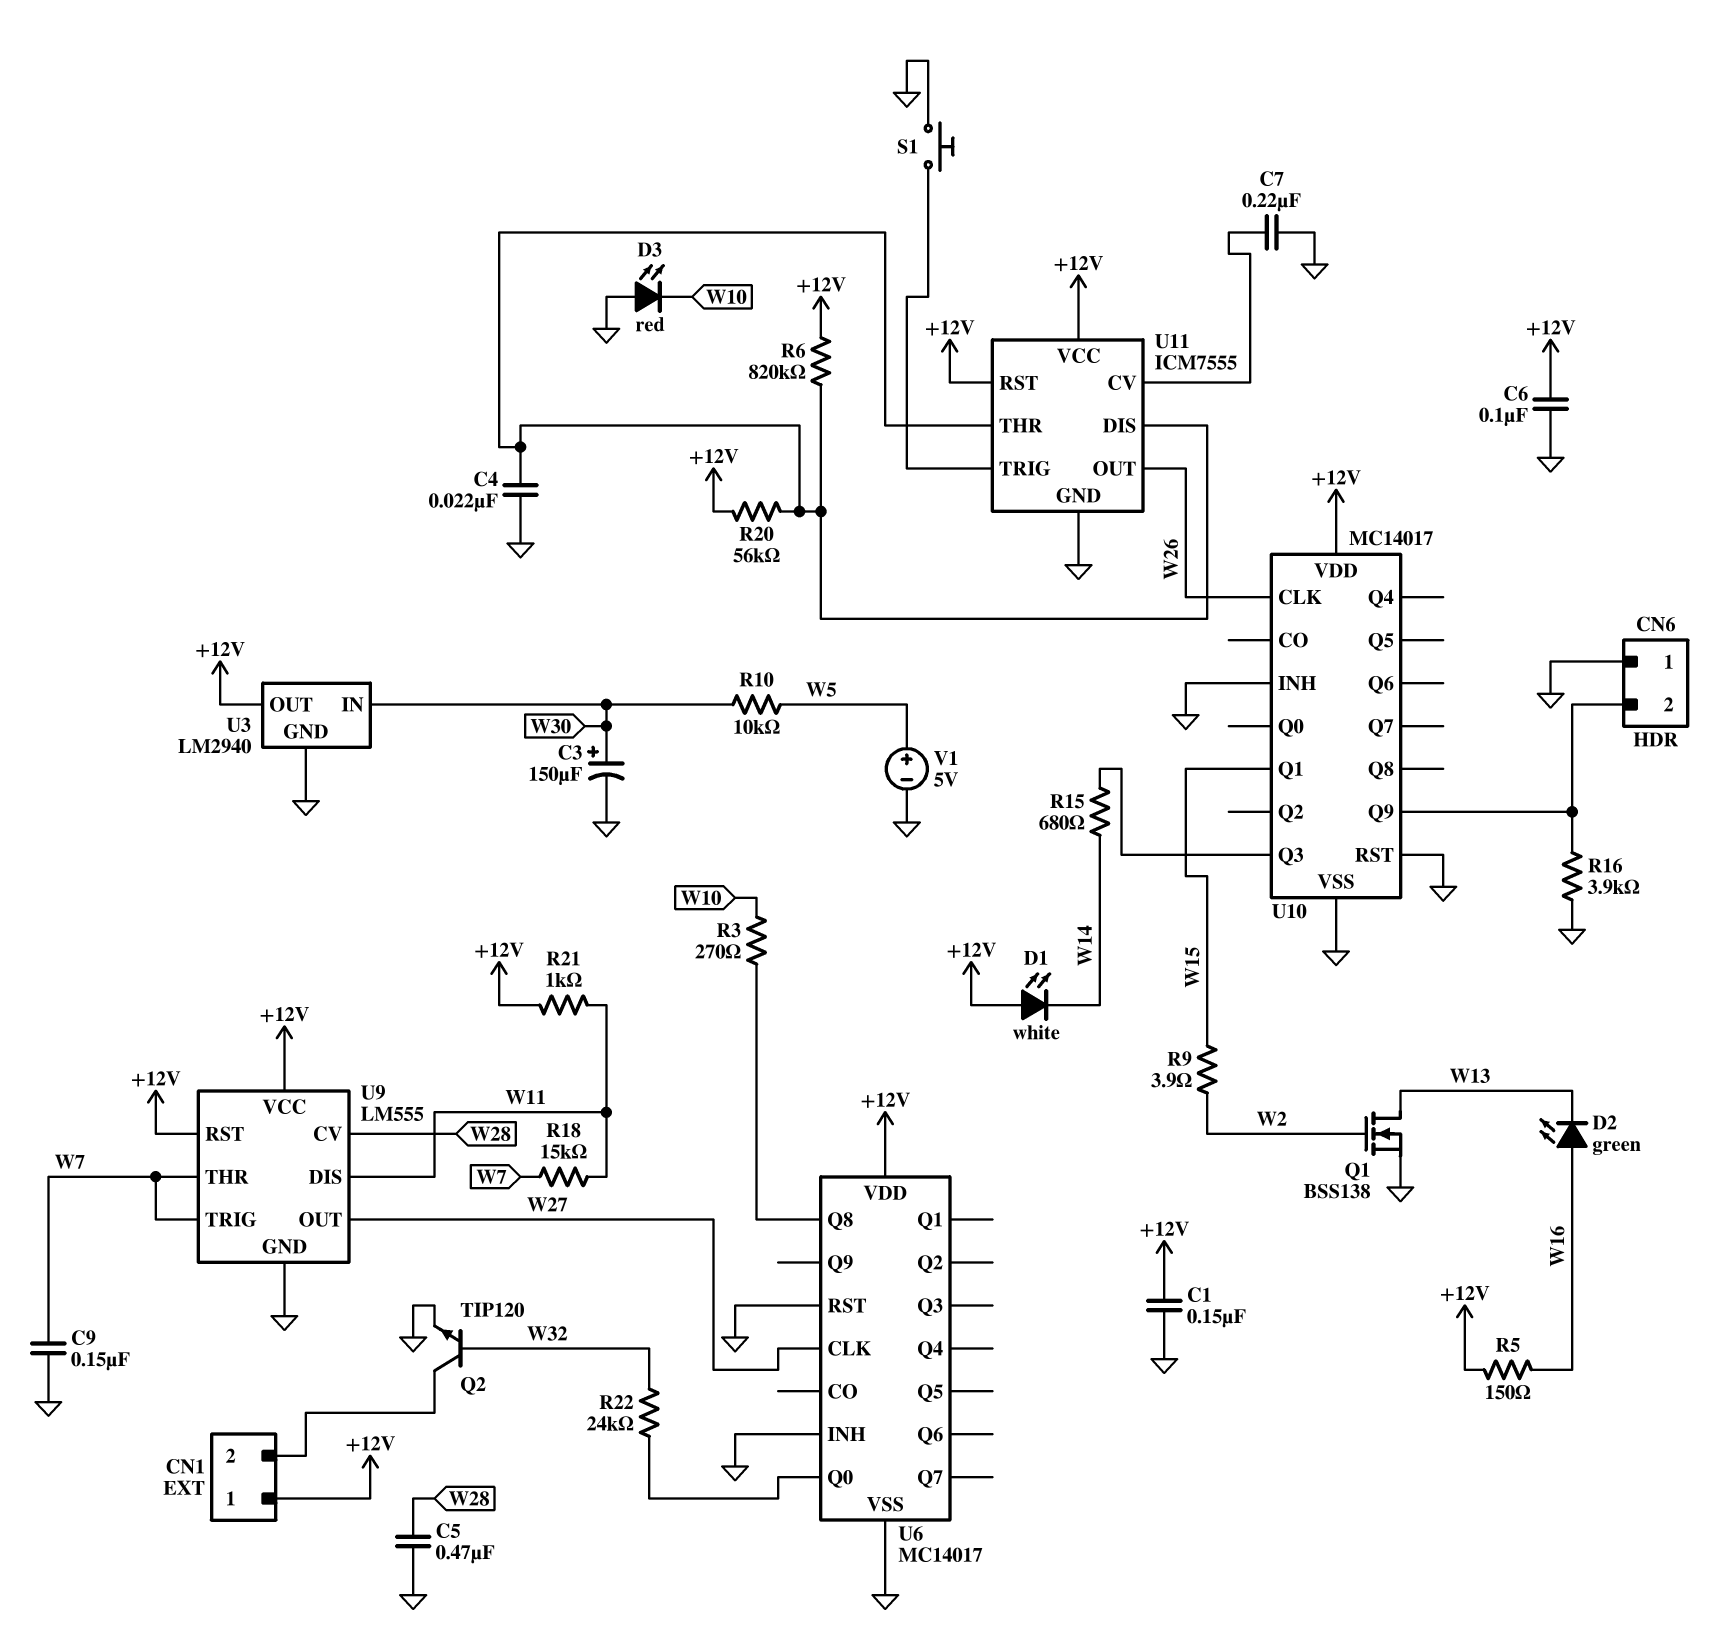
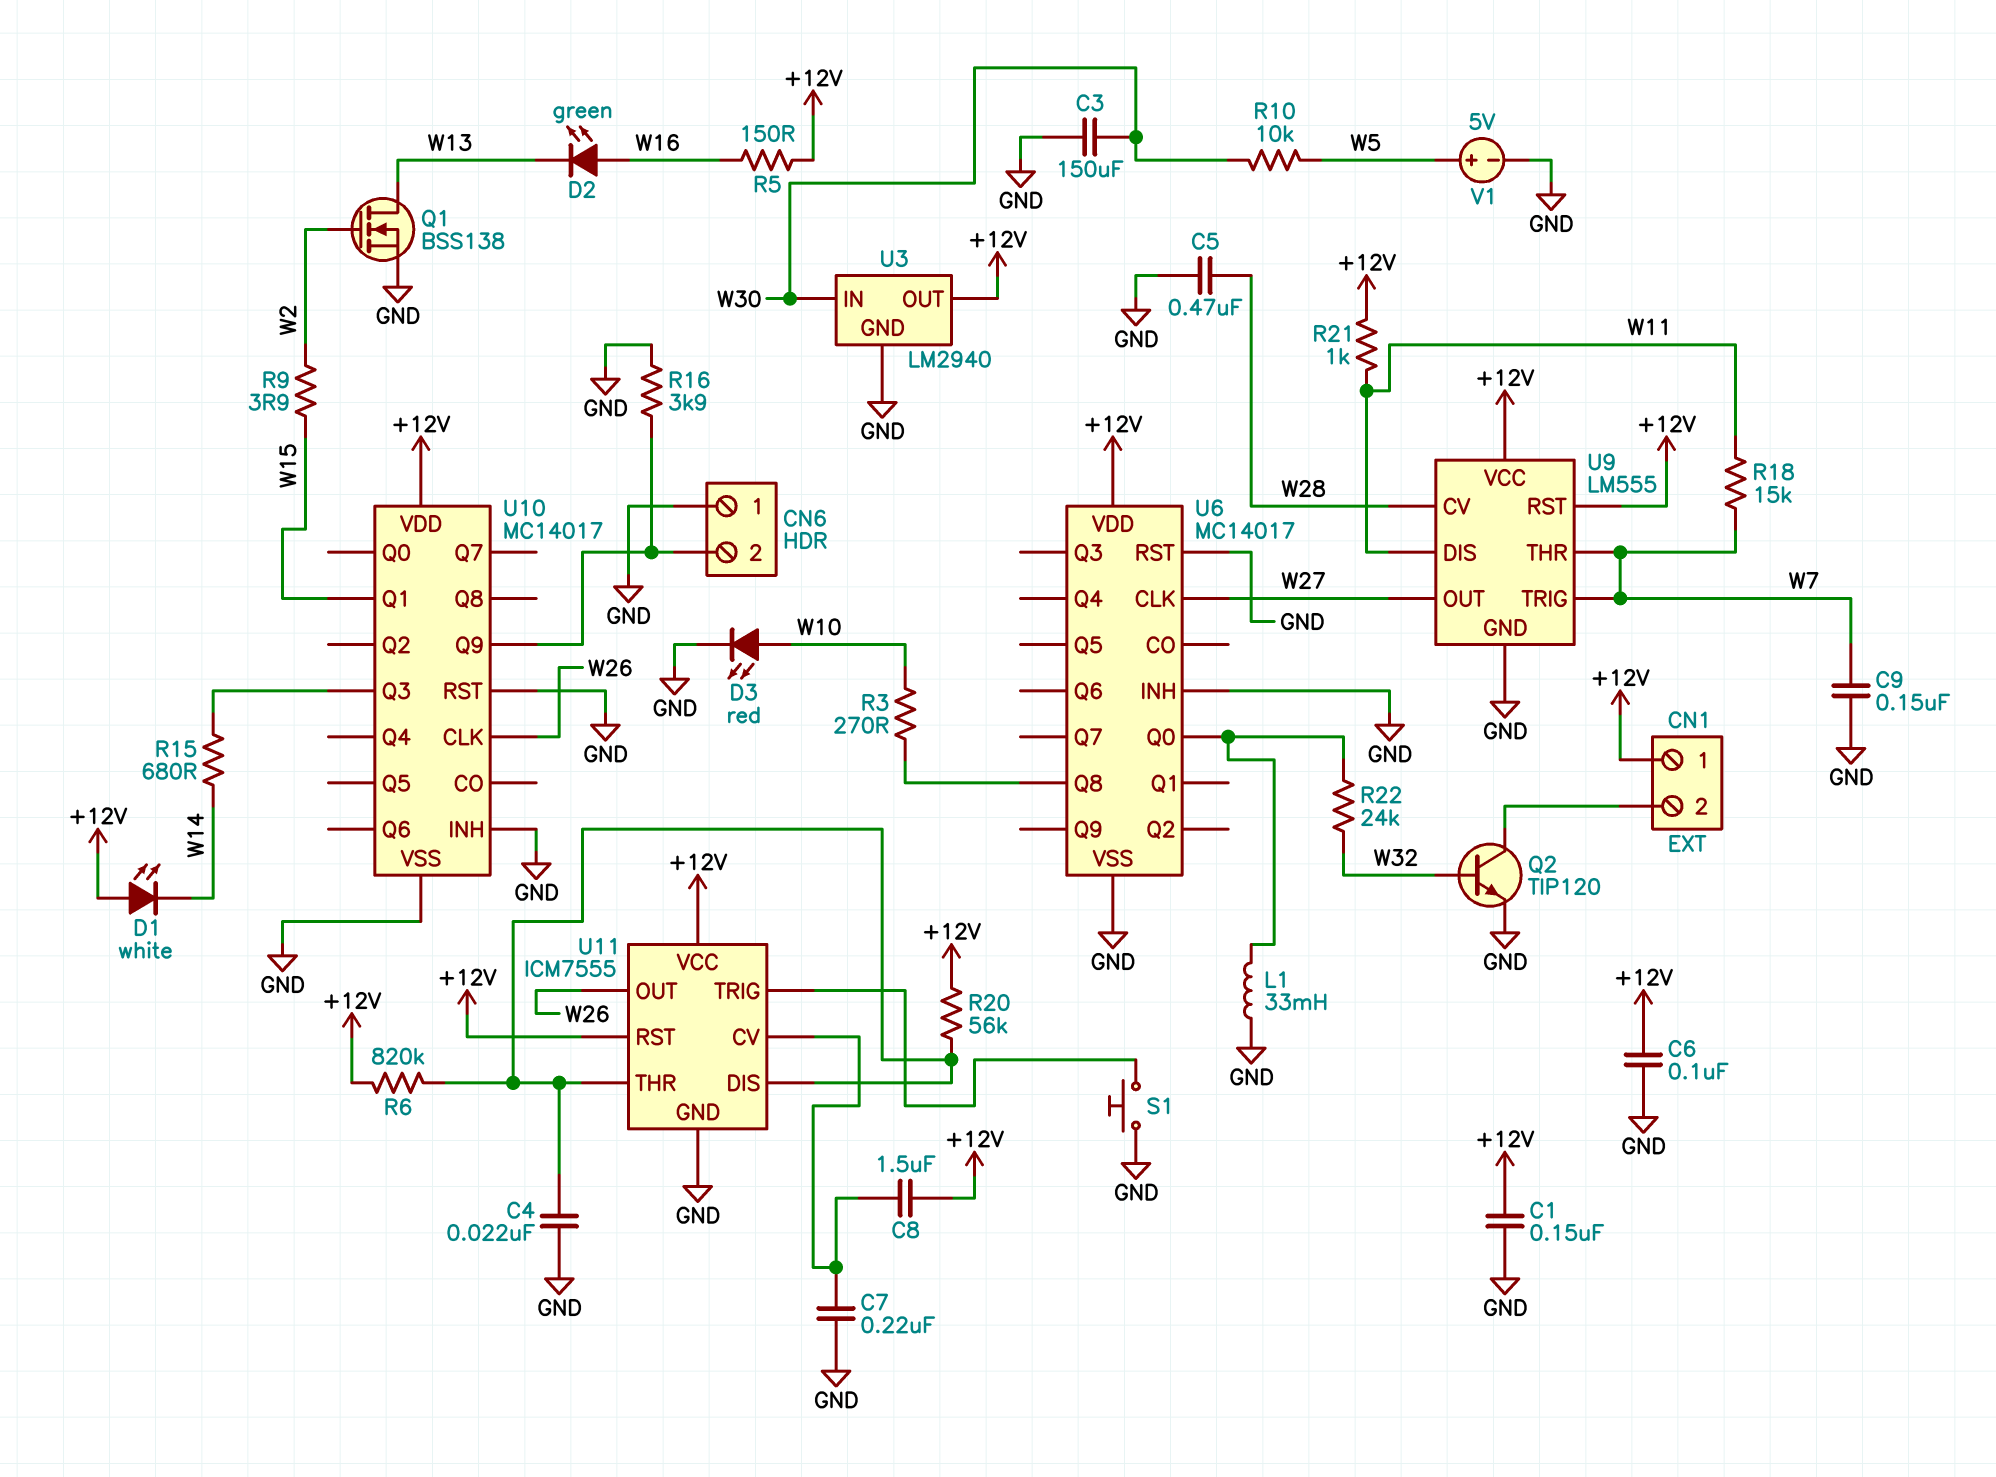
C3: 150uF (plus W30, minus GND) -> 150uF (GND, W30)
C8: none -> 1.5uF (+12V, U11/CV)
D3: LED red (A GND, K W10) -> LED red (A W10, K GND)
L1: none -> 33mH (GND, U6/Q0)

